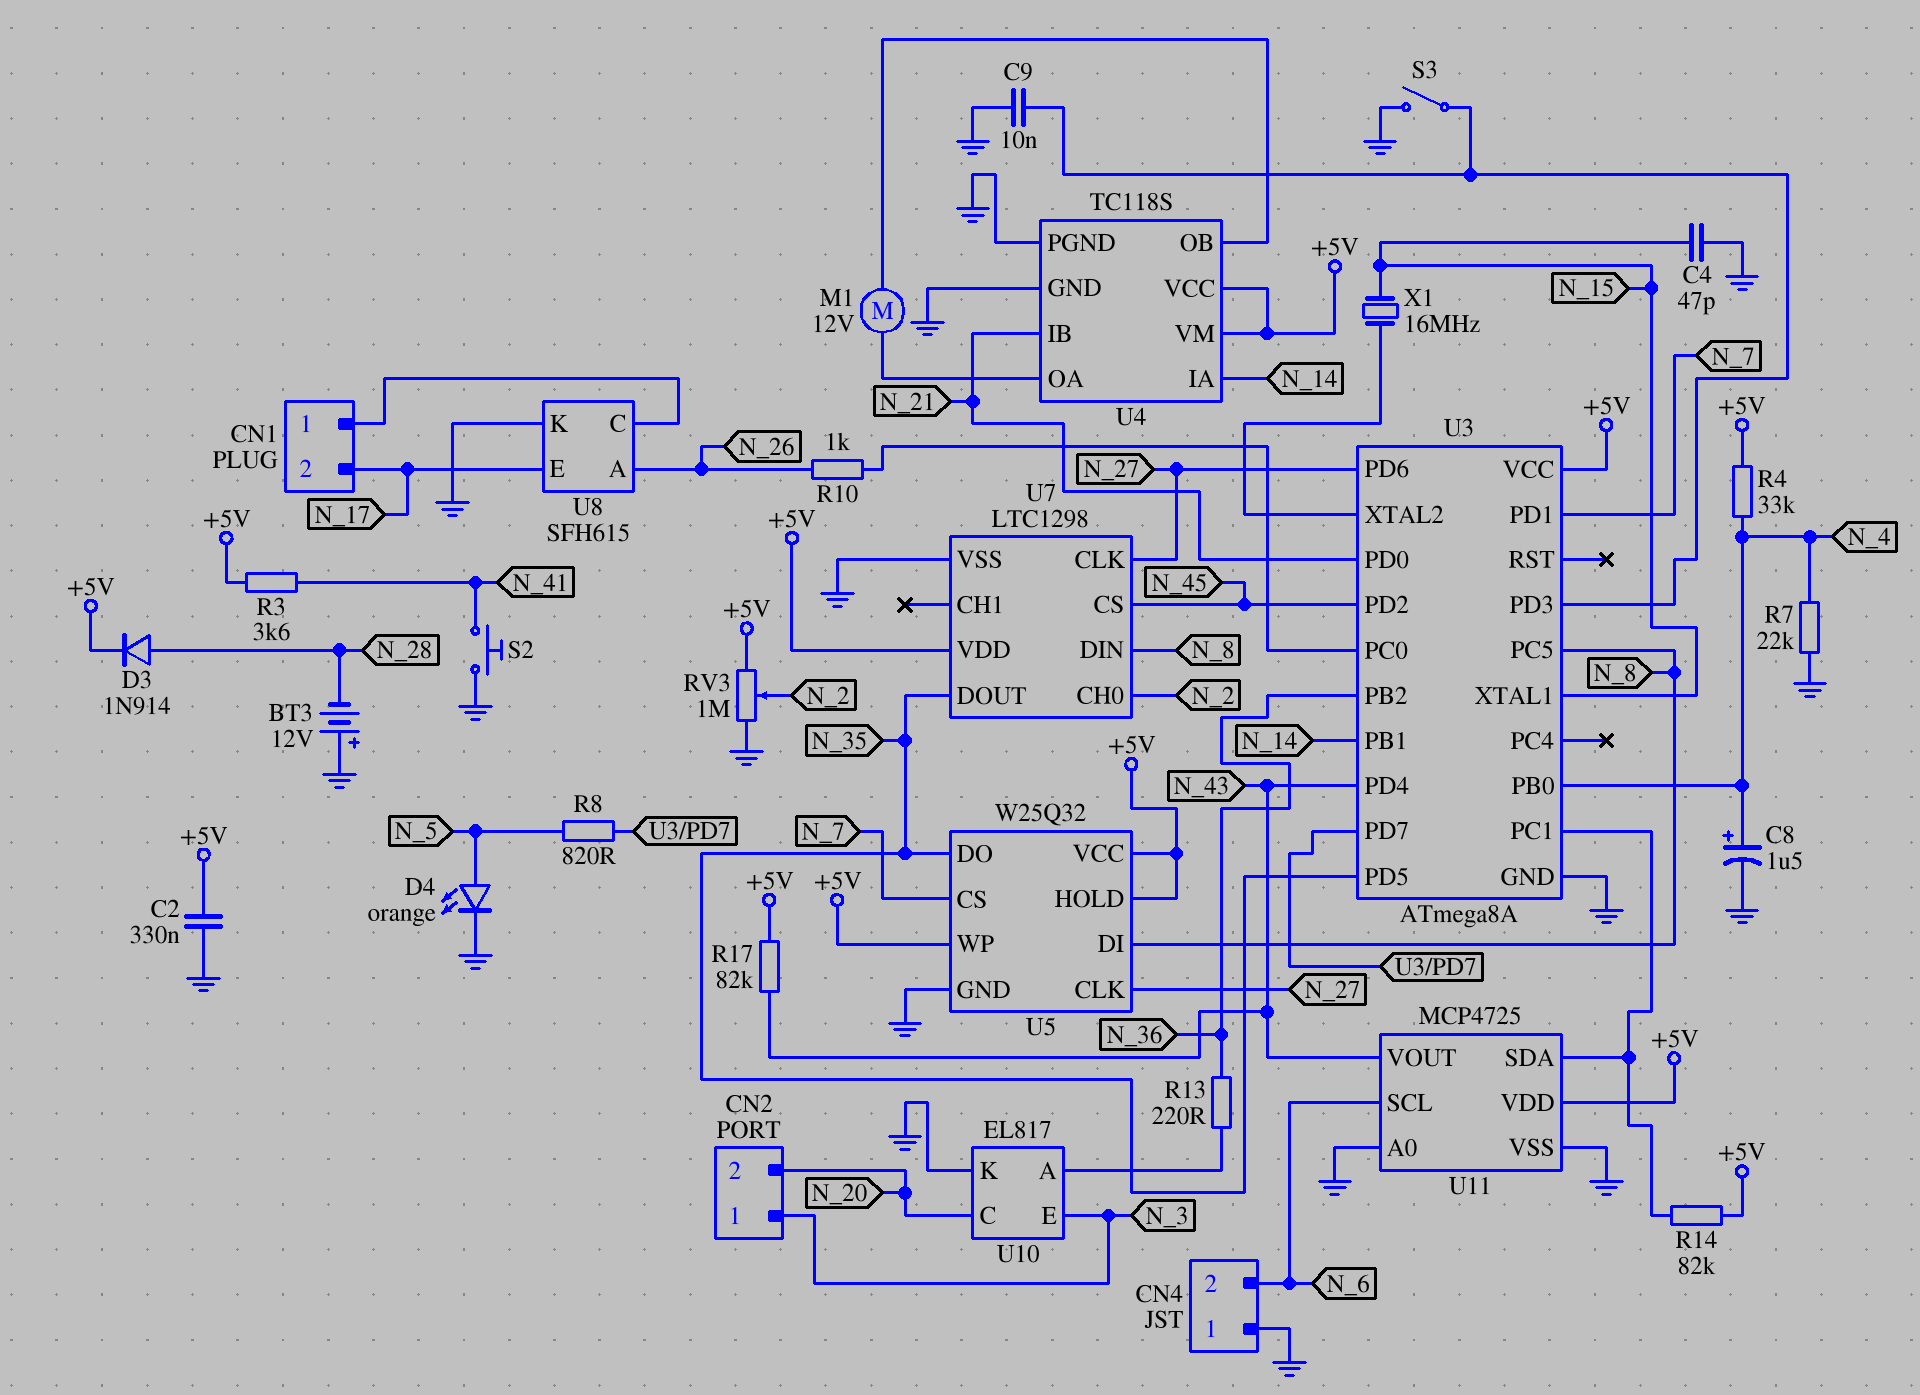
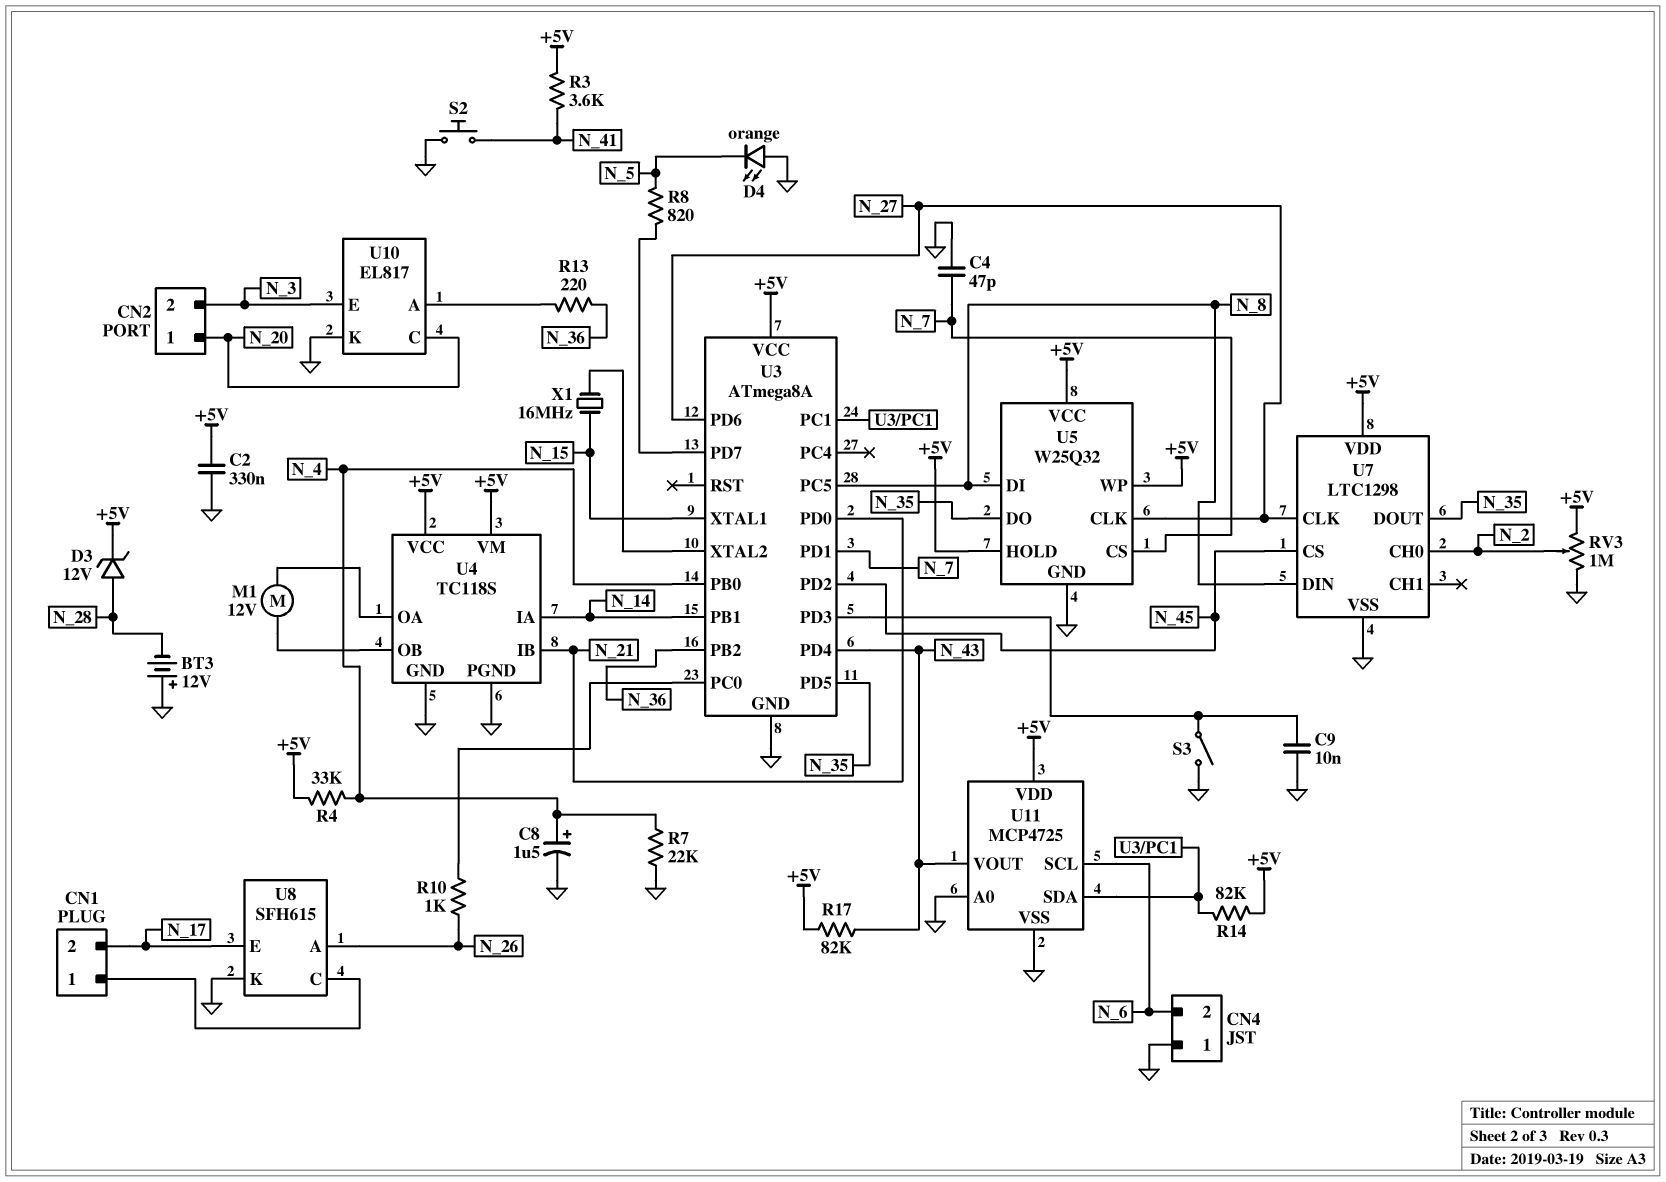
C4: 47pF (GND, N_15) -> 47pF (GND, N_7)
CN2 pin 1: N_3 -> N_20
CN2 pin 2: N_20 -> N_3
D3: diode 1N914 (A N_28, K +5V) -> zener 12V (A N_28, K +5V)
D4: LED orange (A N_5, K GND) -> LED orange (A GND, K N_5)

